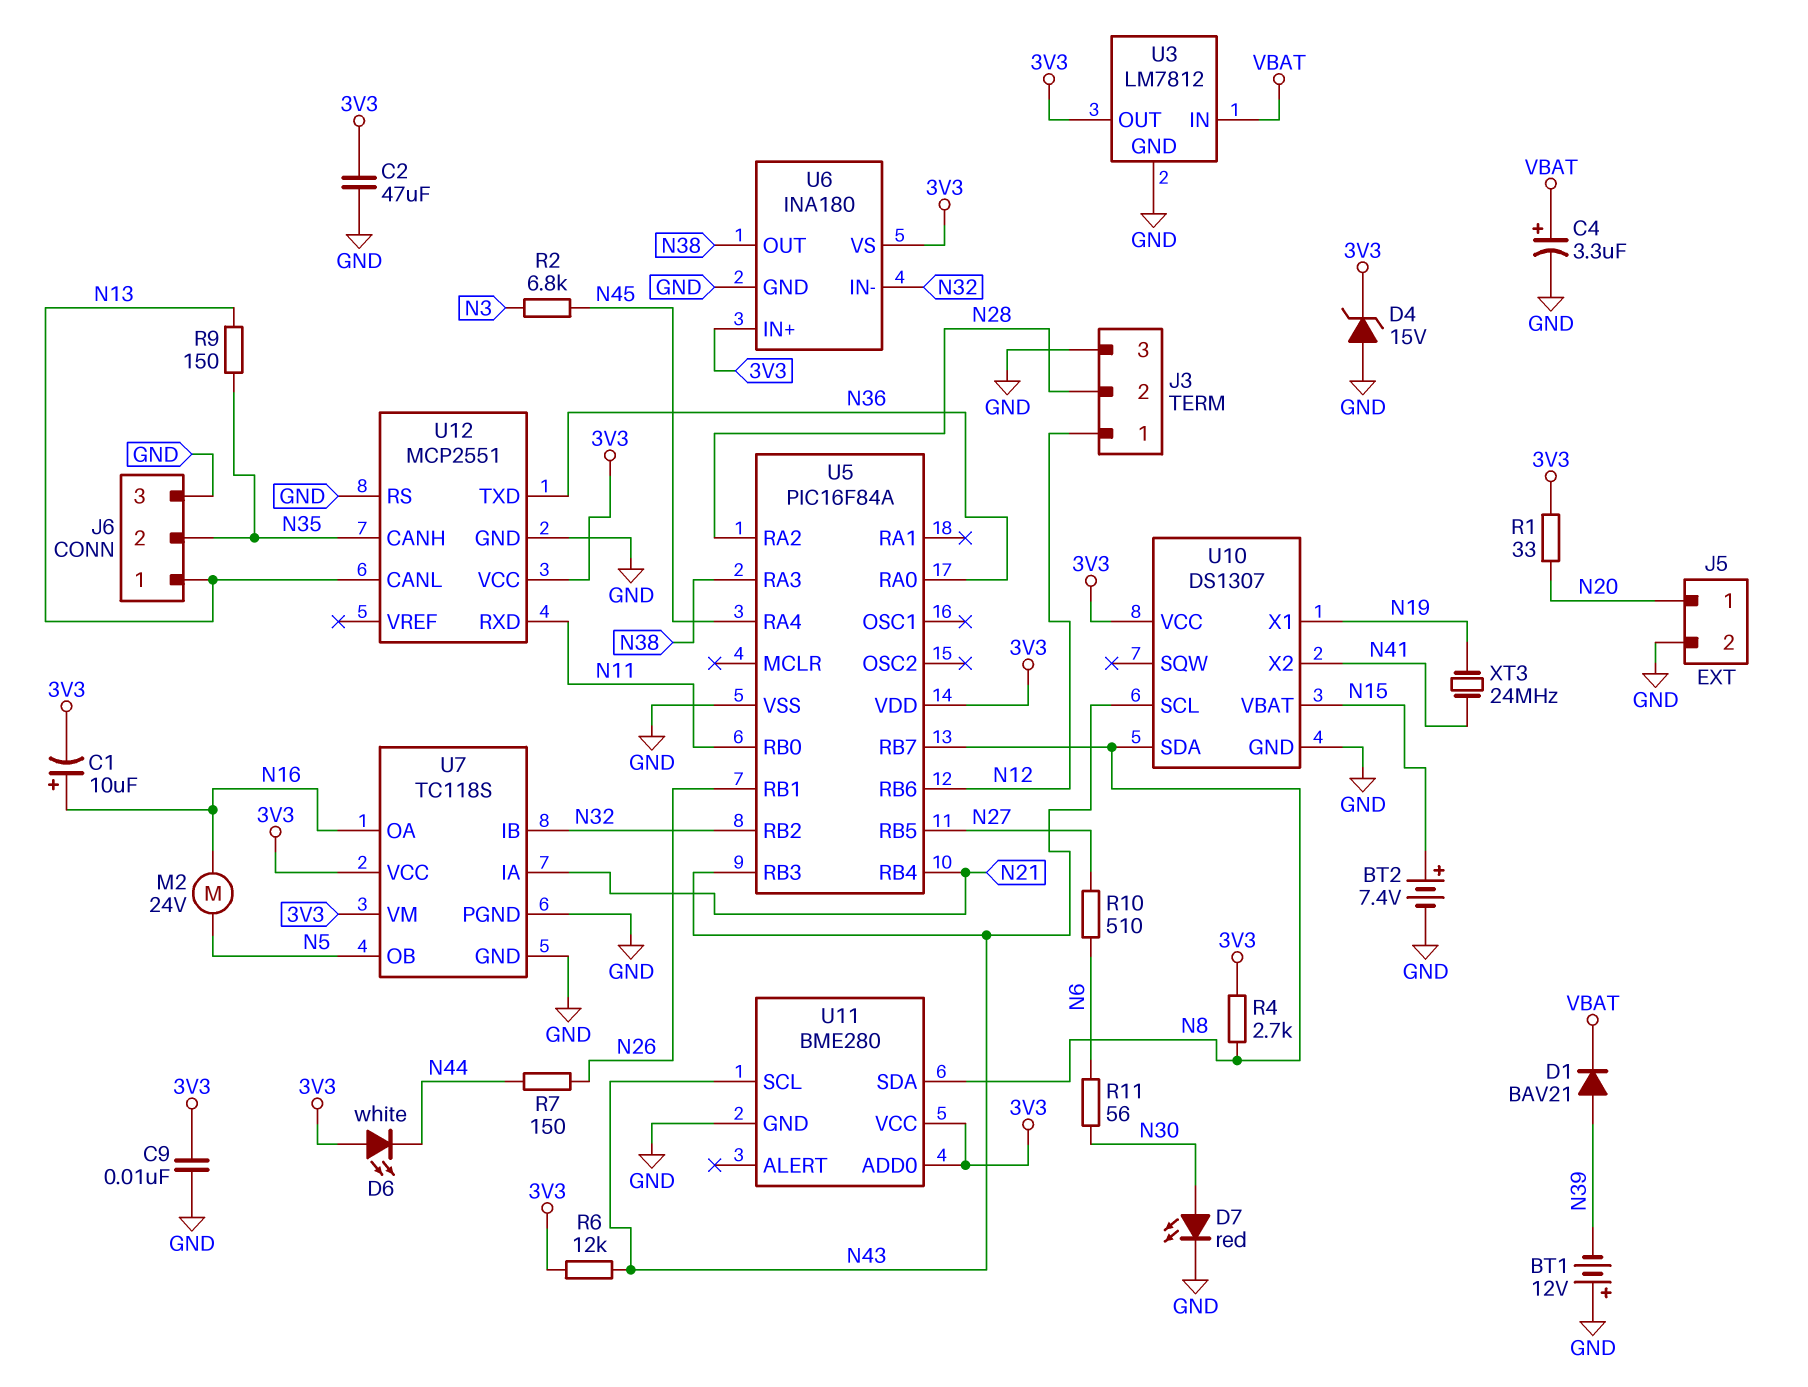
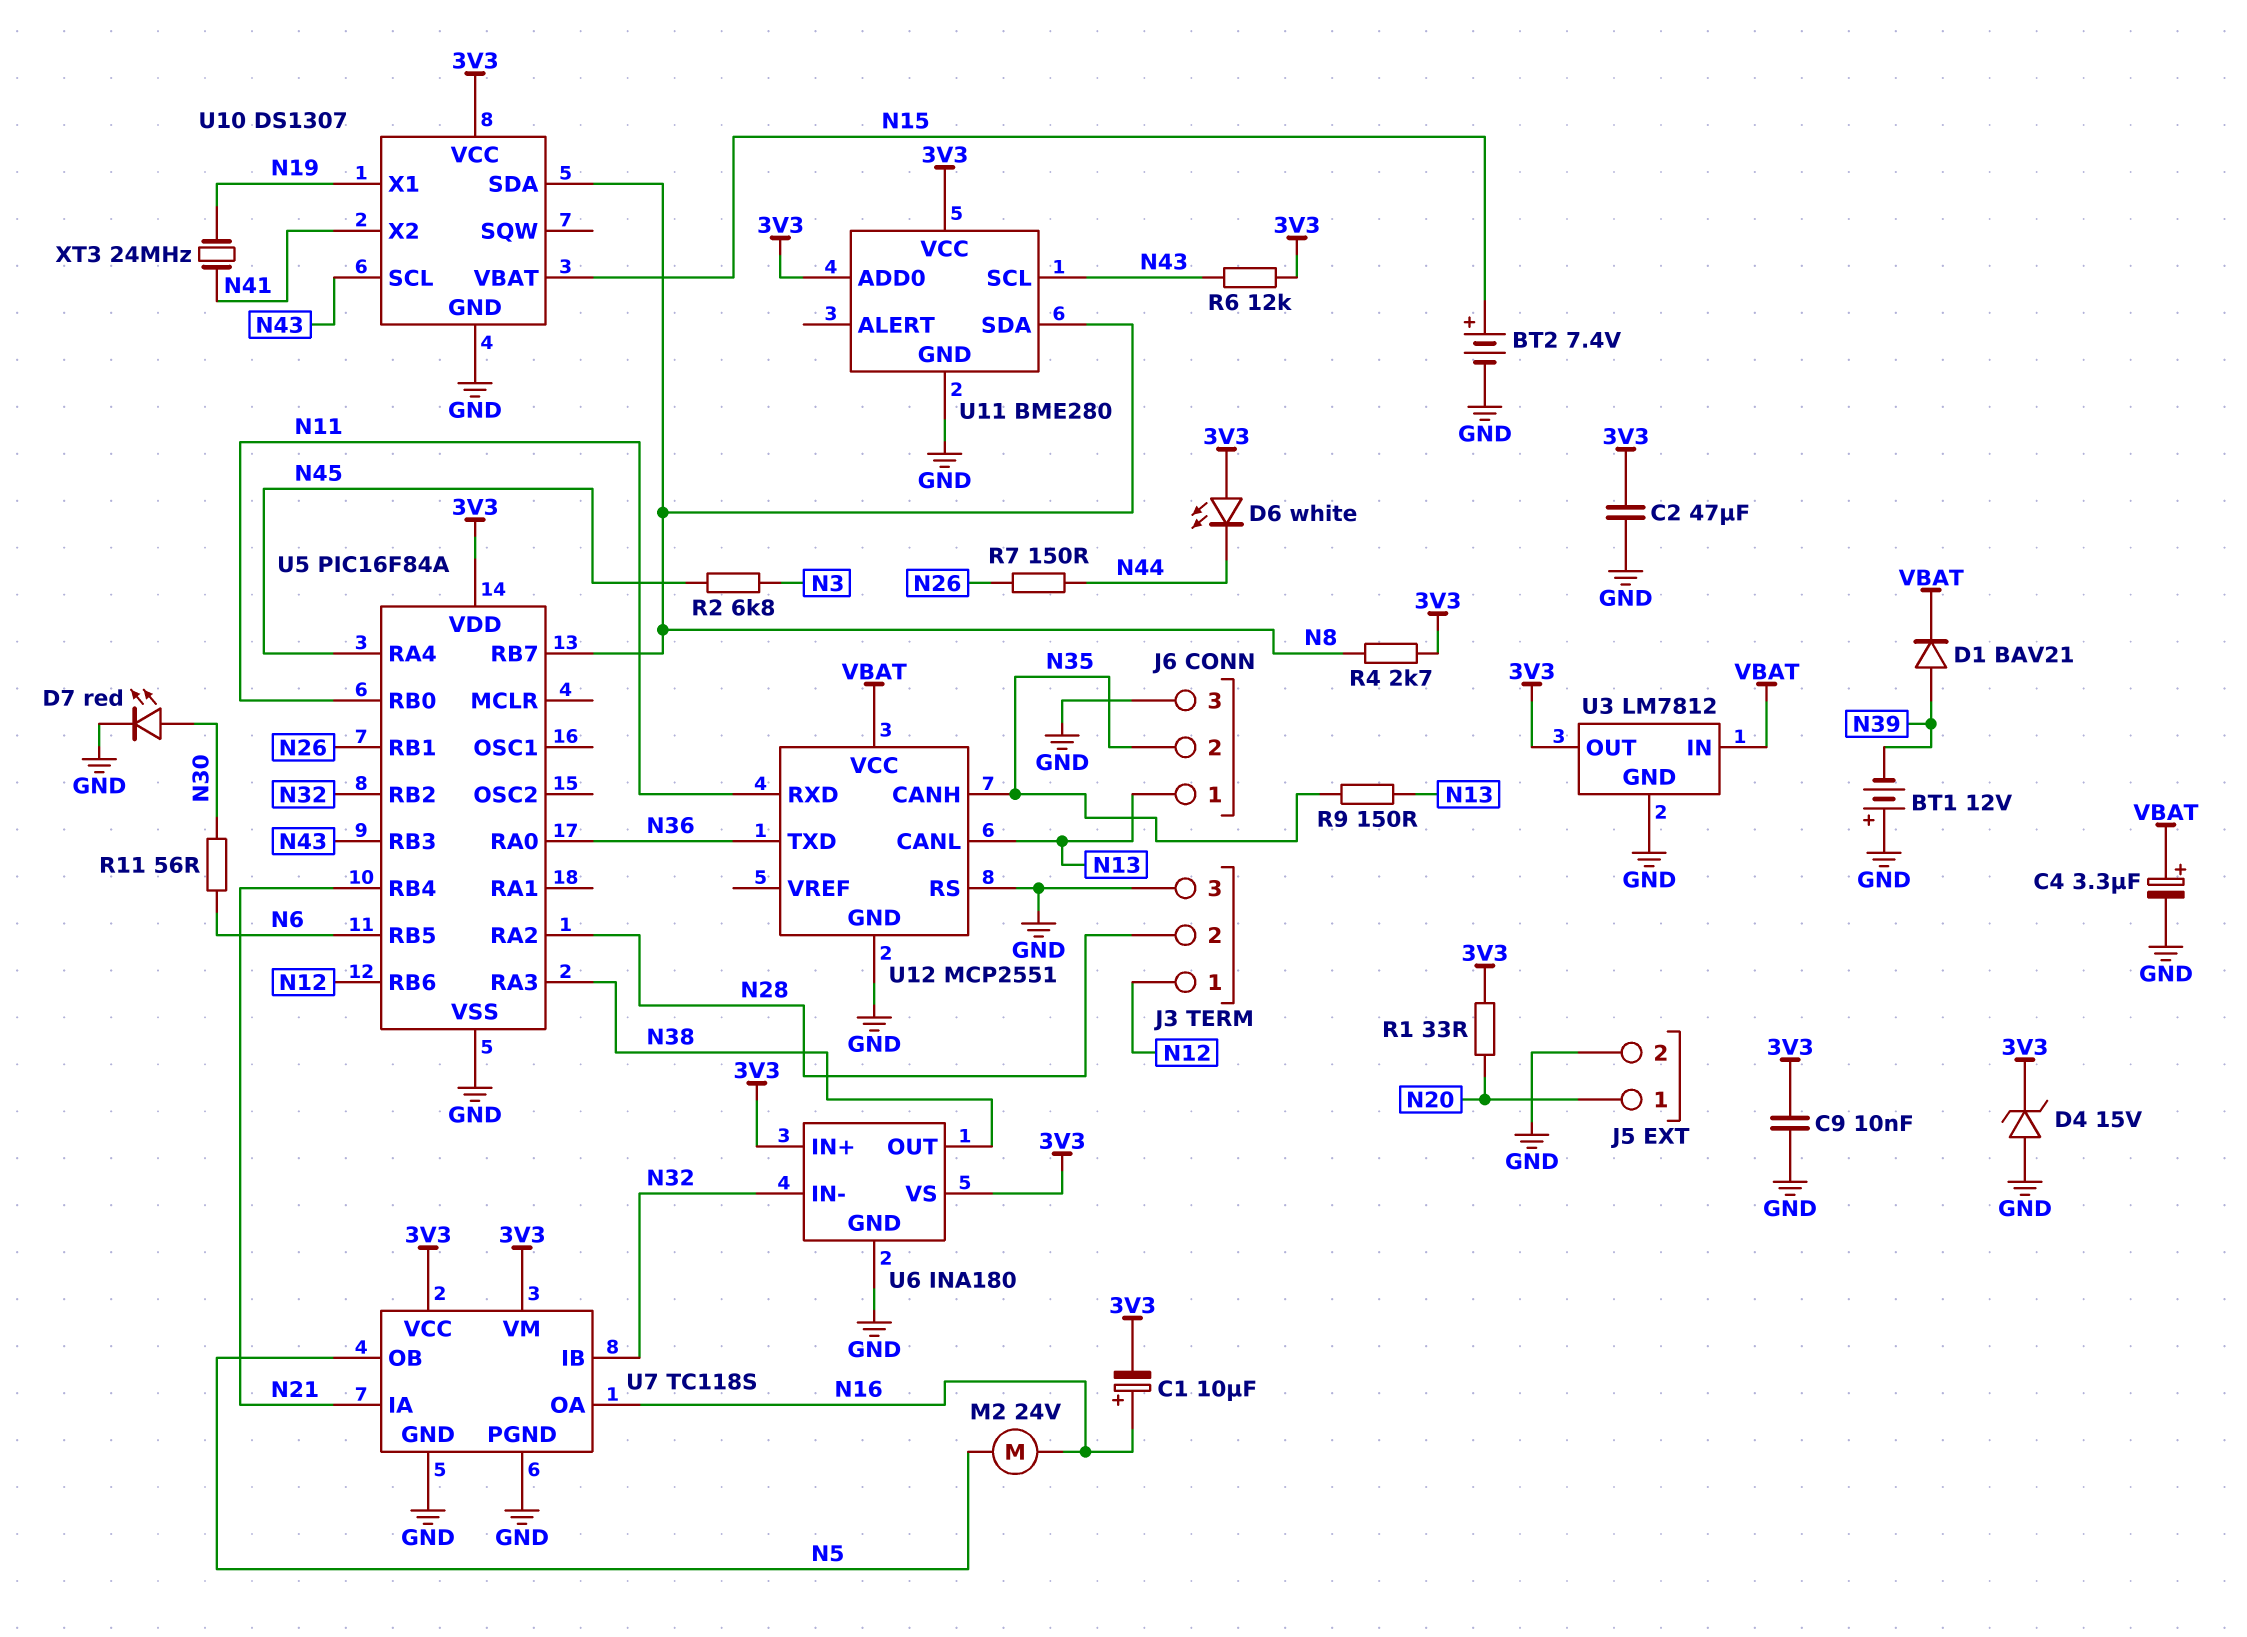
R10: 510 (N6, N27) -> none
U5 pin RB5: N27 -> N6
U12 pin VCC: 3V3 -> VBAT

